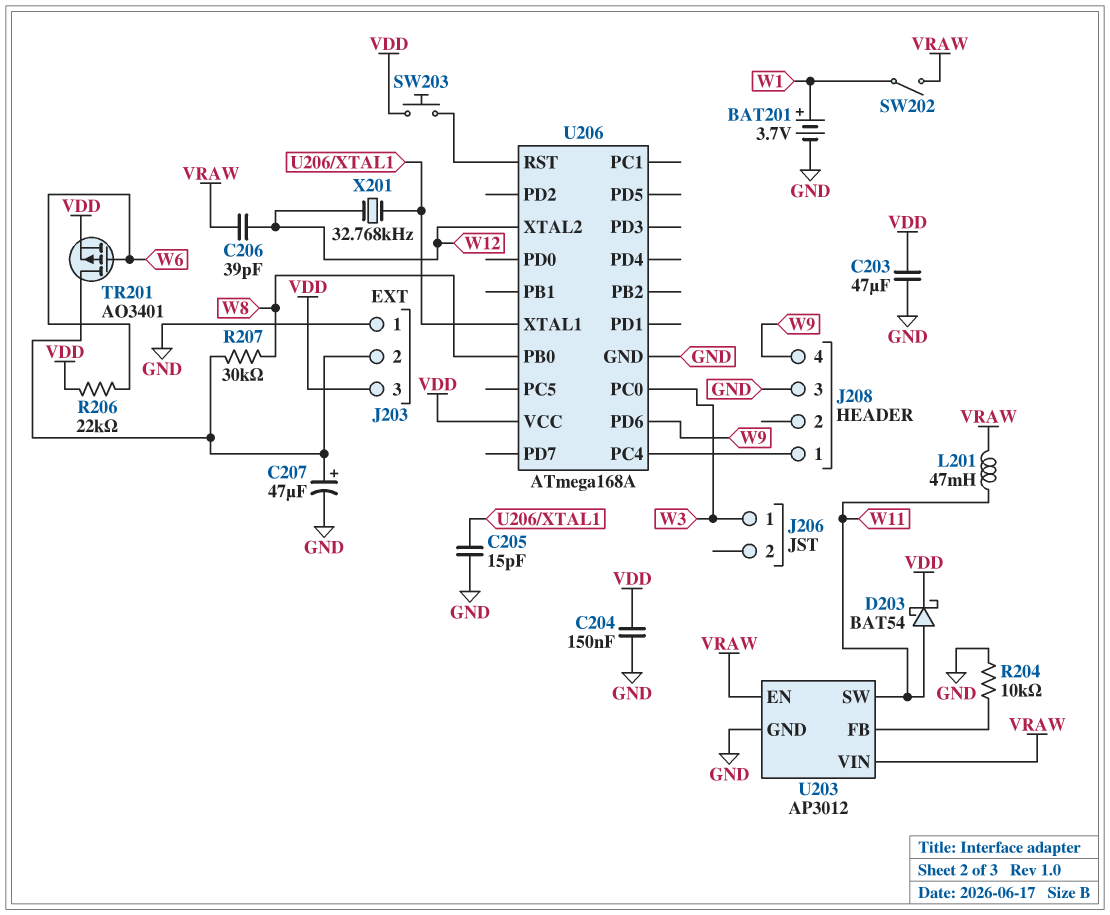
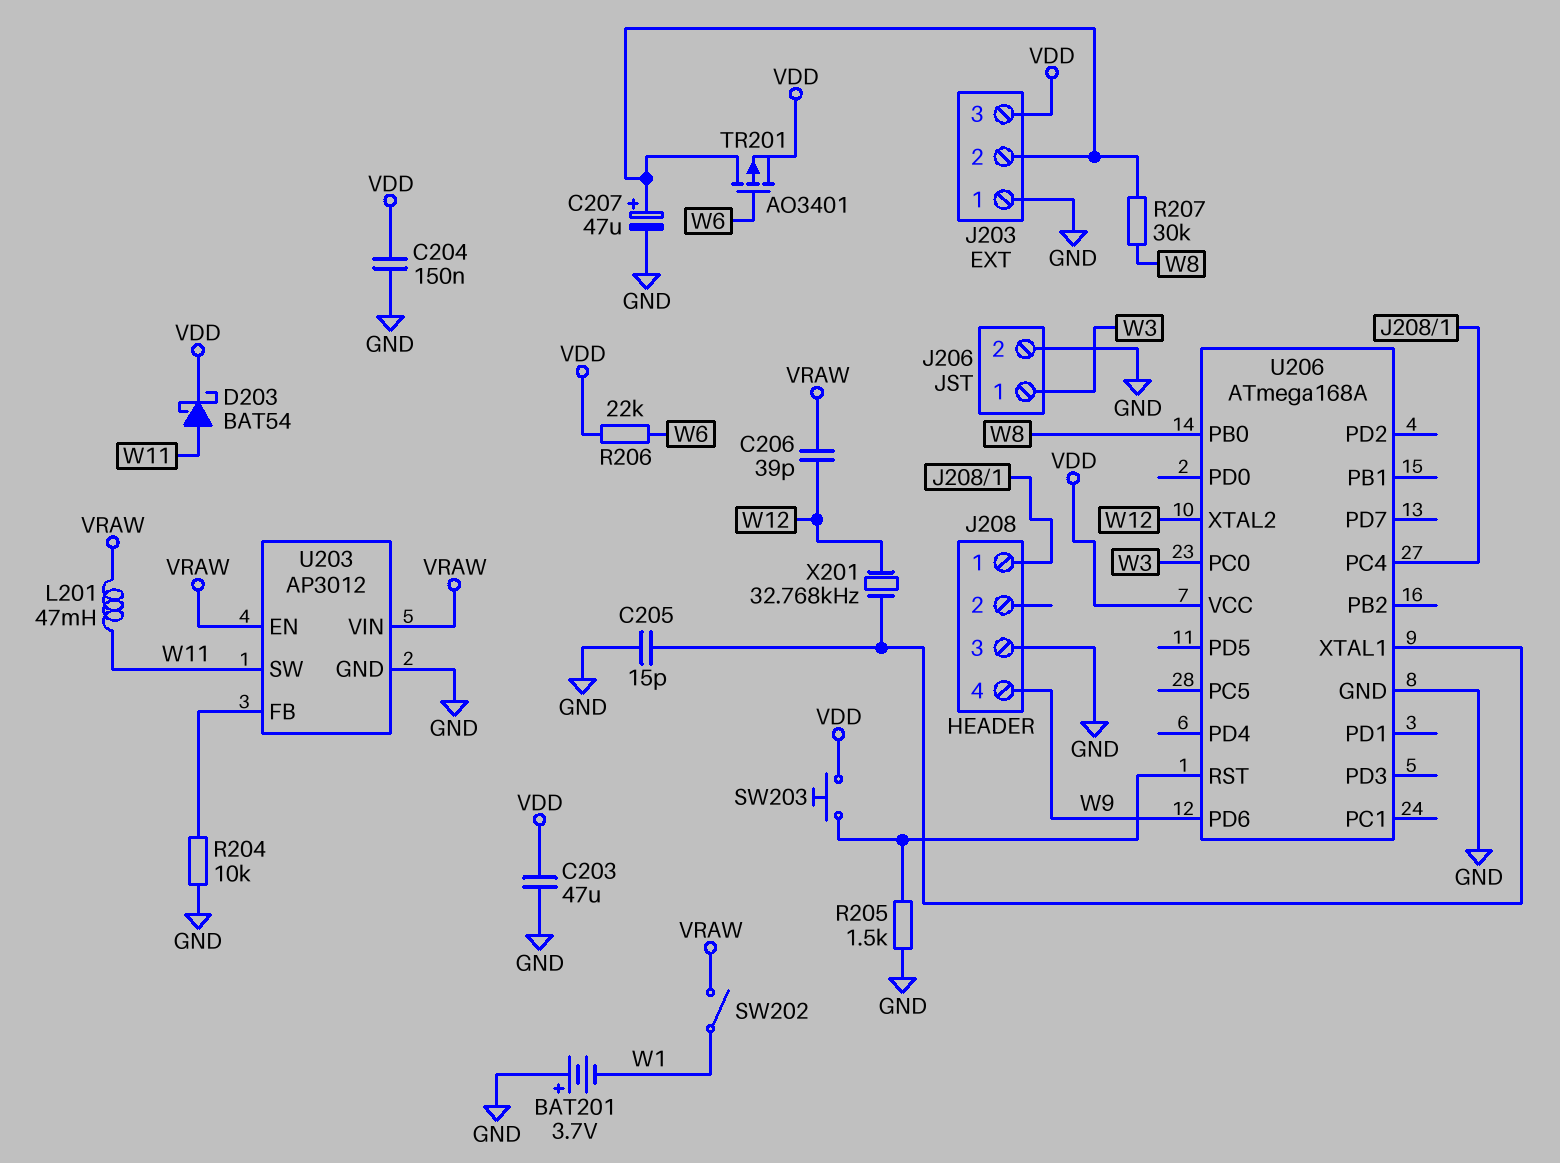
BAT201: 3.7V (plus W1, minus GND) -> 3.7V (plus GND, minus W1)
J206 pin 2: none -> GND
R205: none -> 1.5k (GND, U206/RST)

